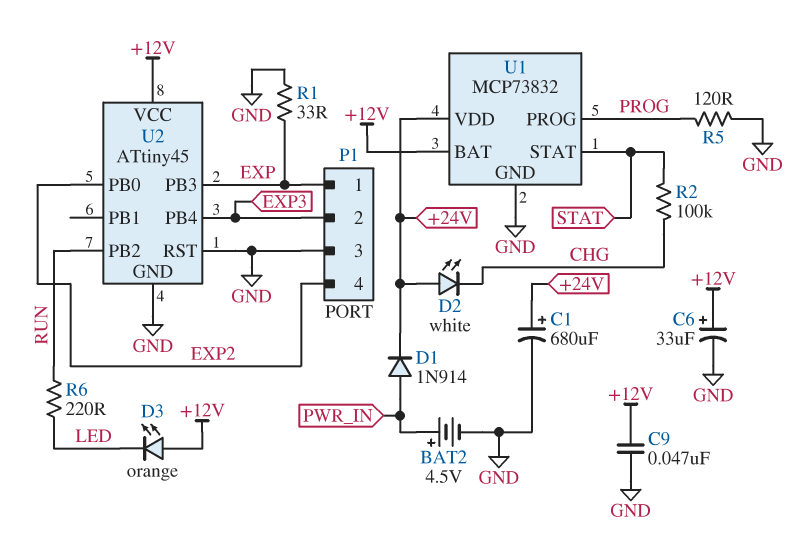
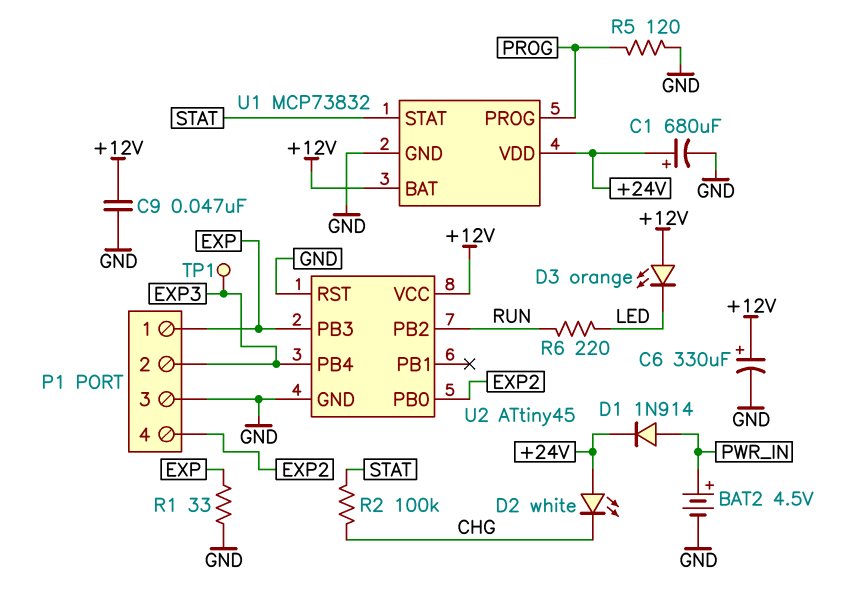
C6: 33uF (plus +12V, minus GND) -> 330uF (plus +12V, minus GND)
TP1: none -> test point (EXP3)

